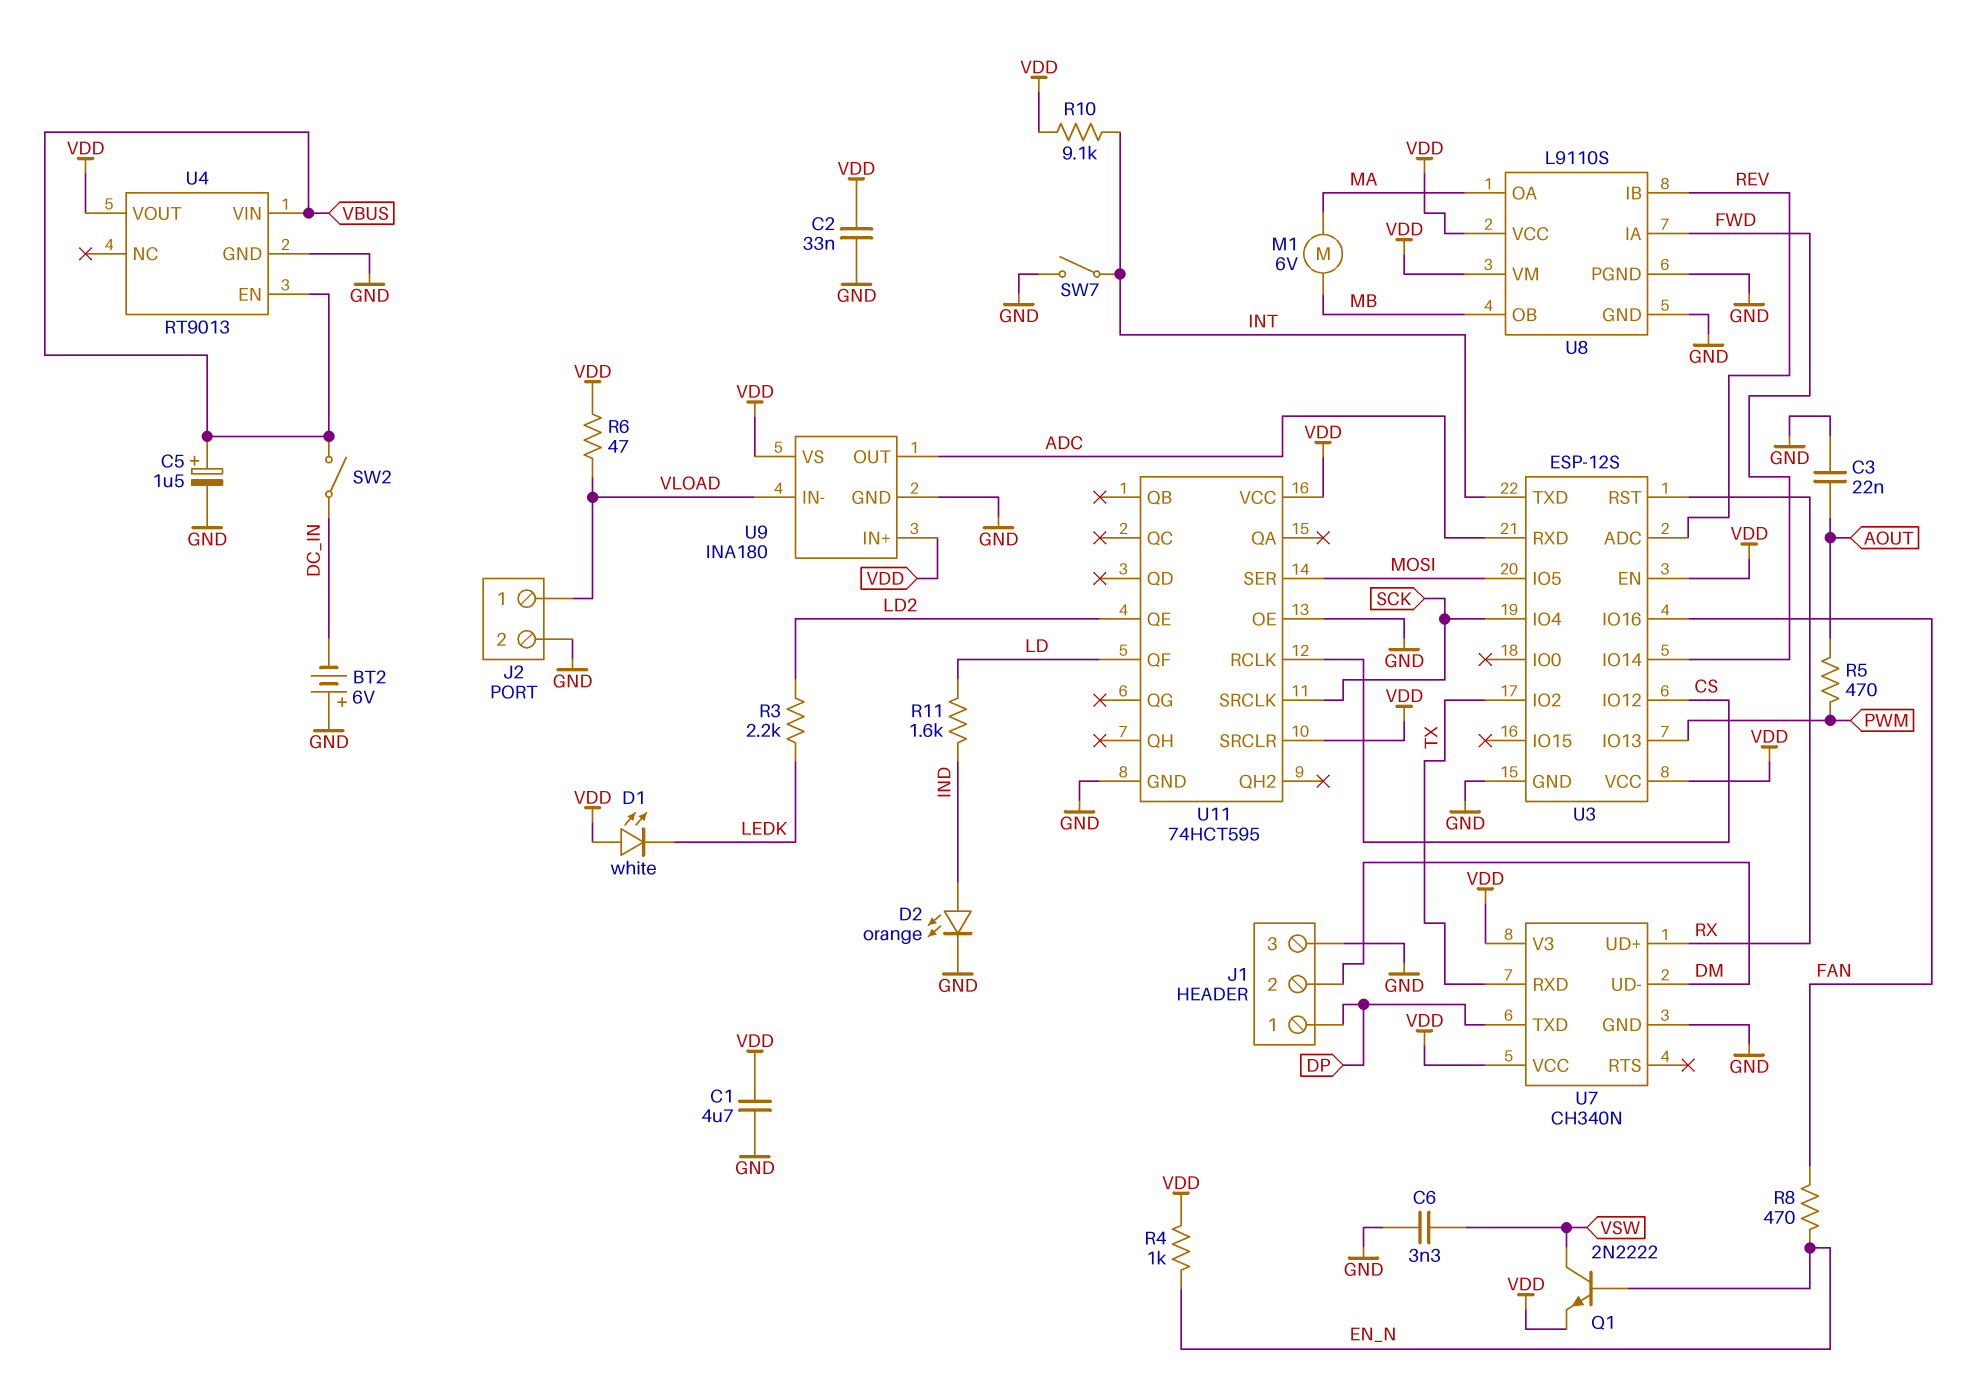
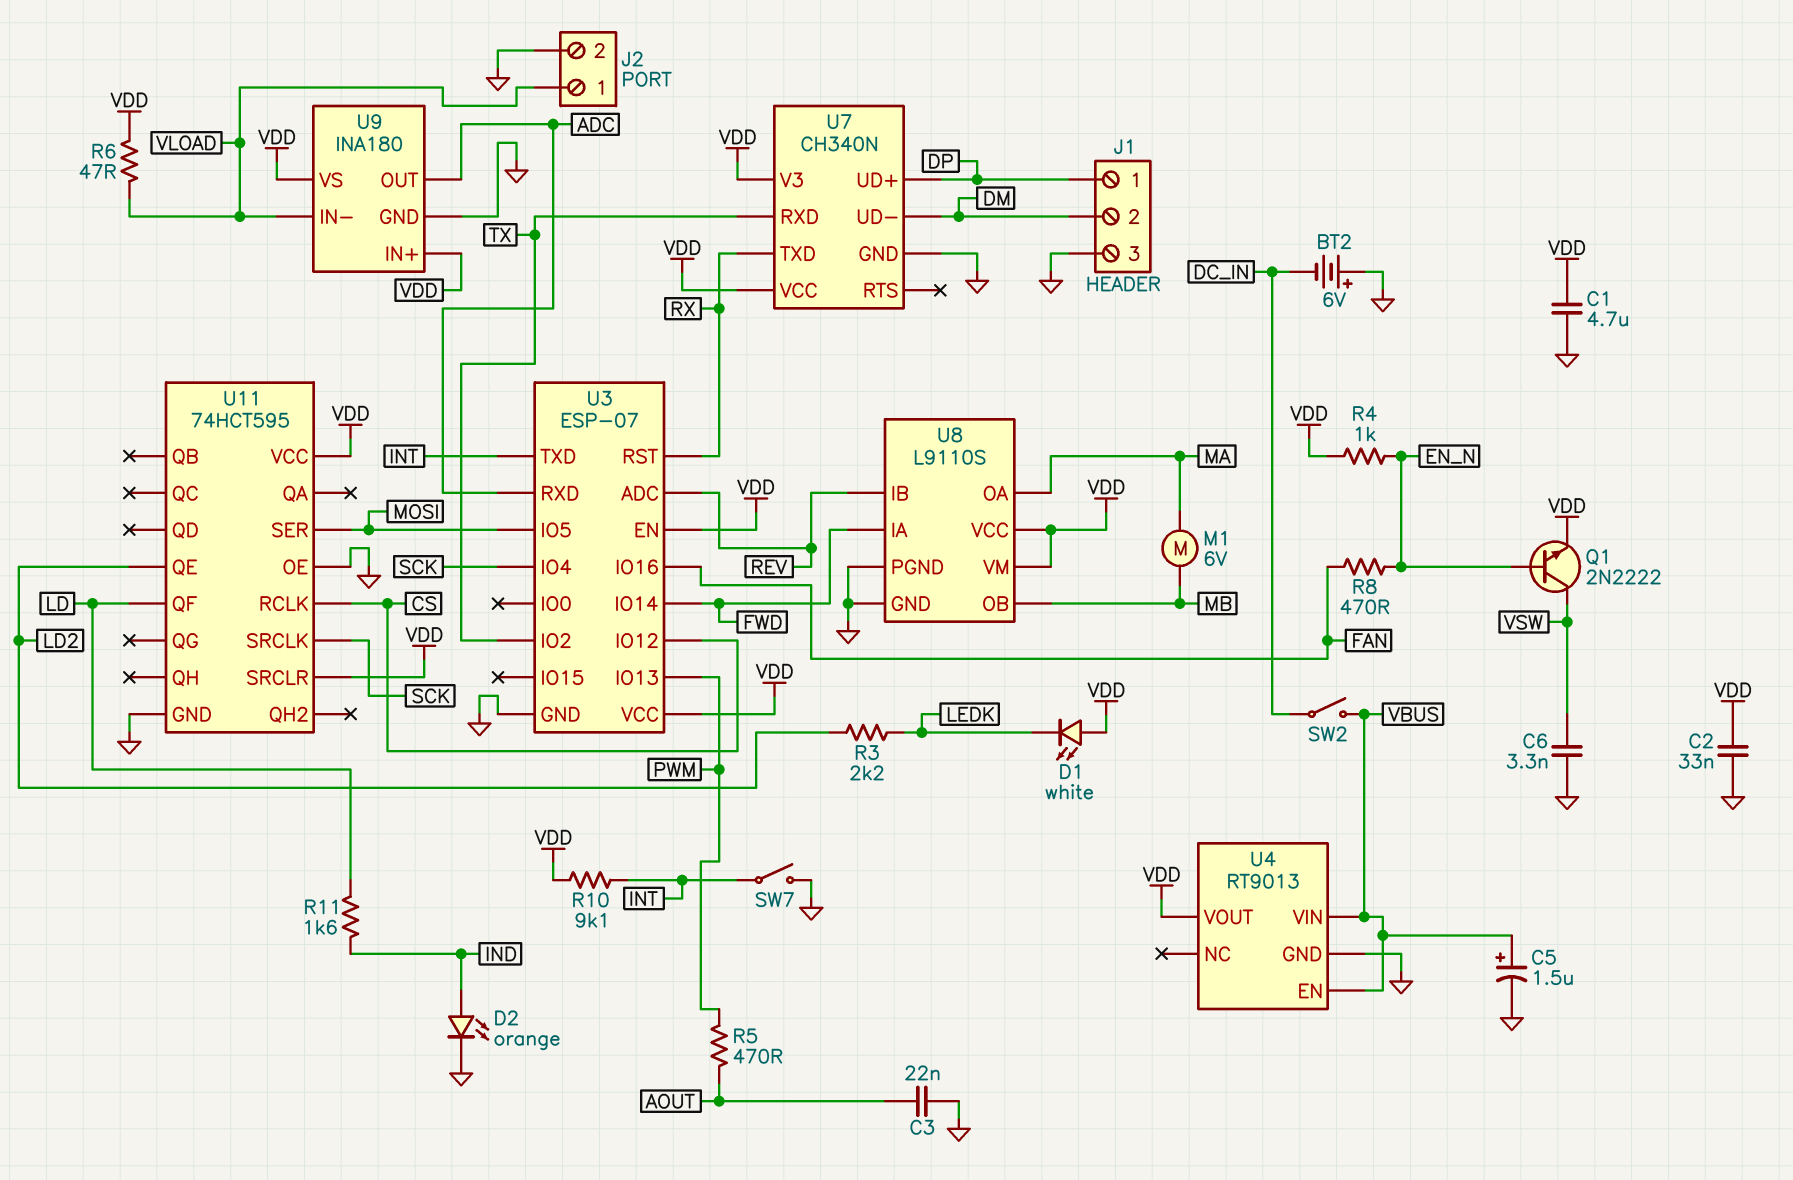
U3: ESP-12S -> ESP-07
U7 pin TXD: DP -> RX
U7 pin UD+: RX -> DP

